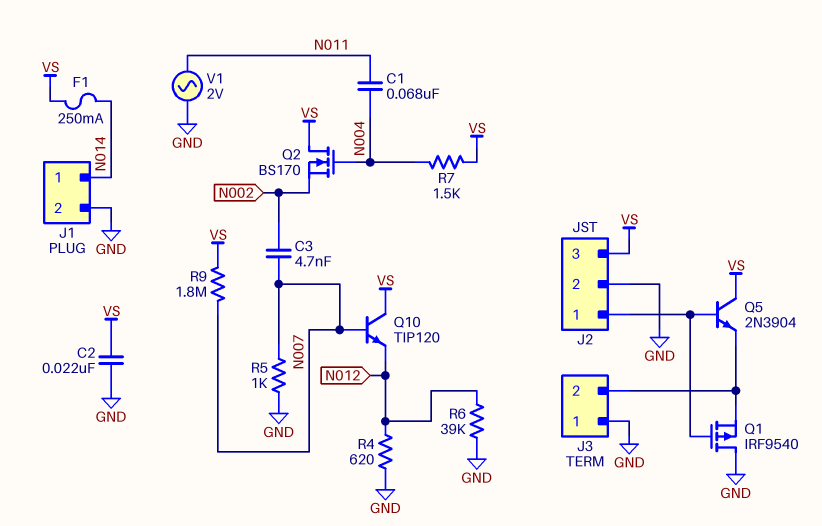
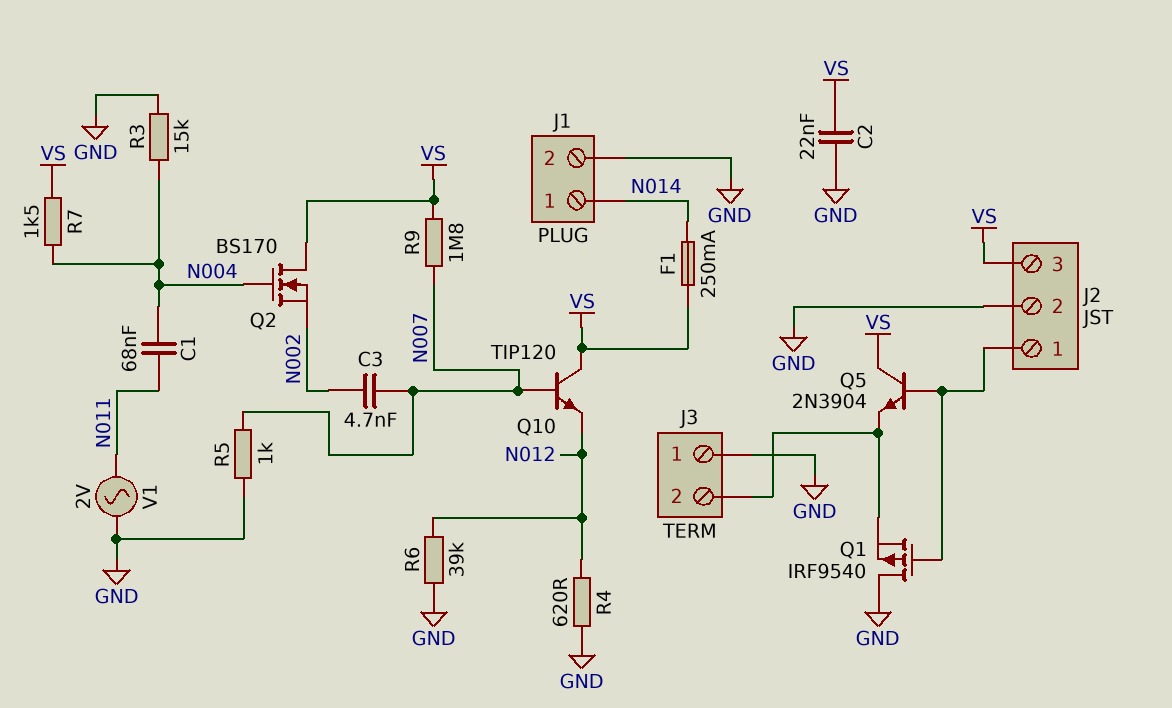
R3: none -> 15k (GND, N004)

